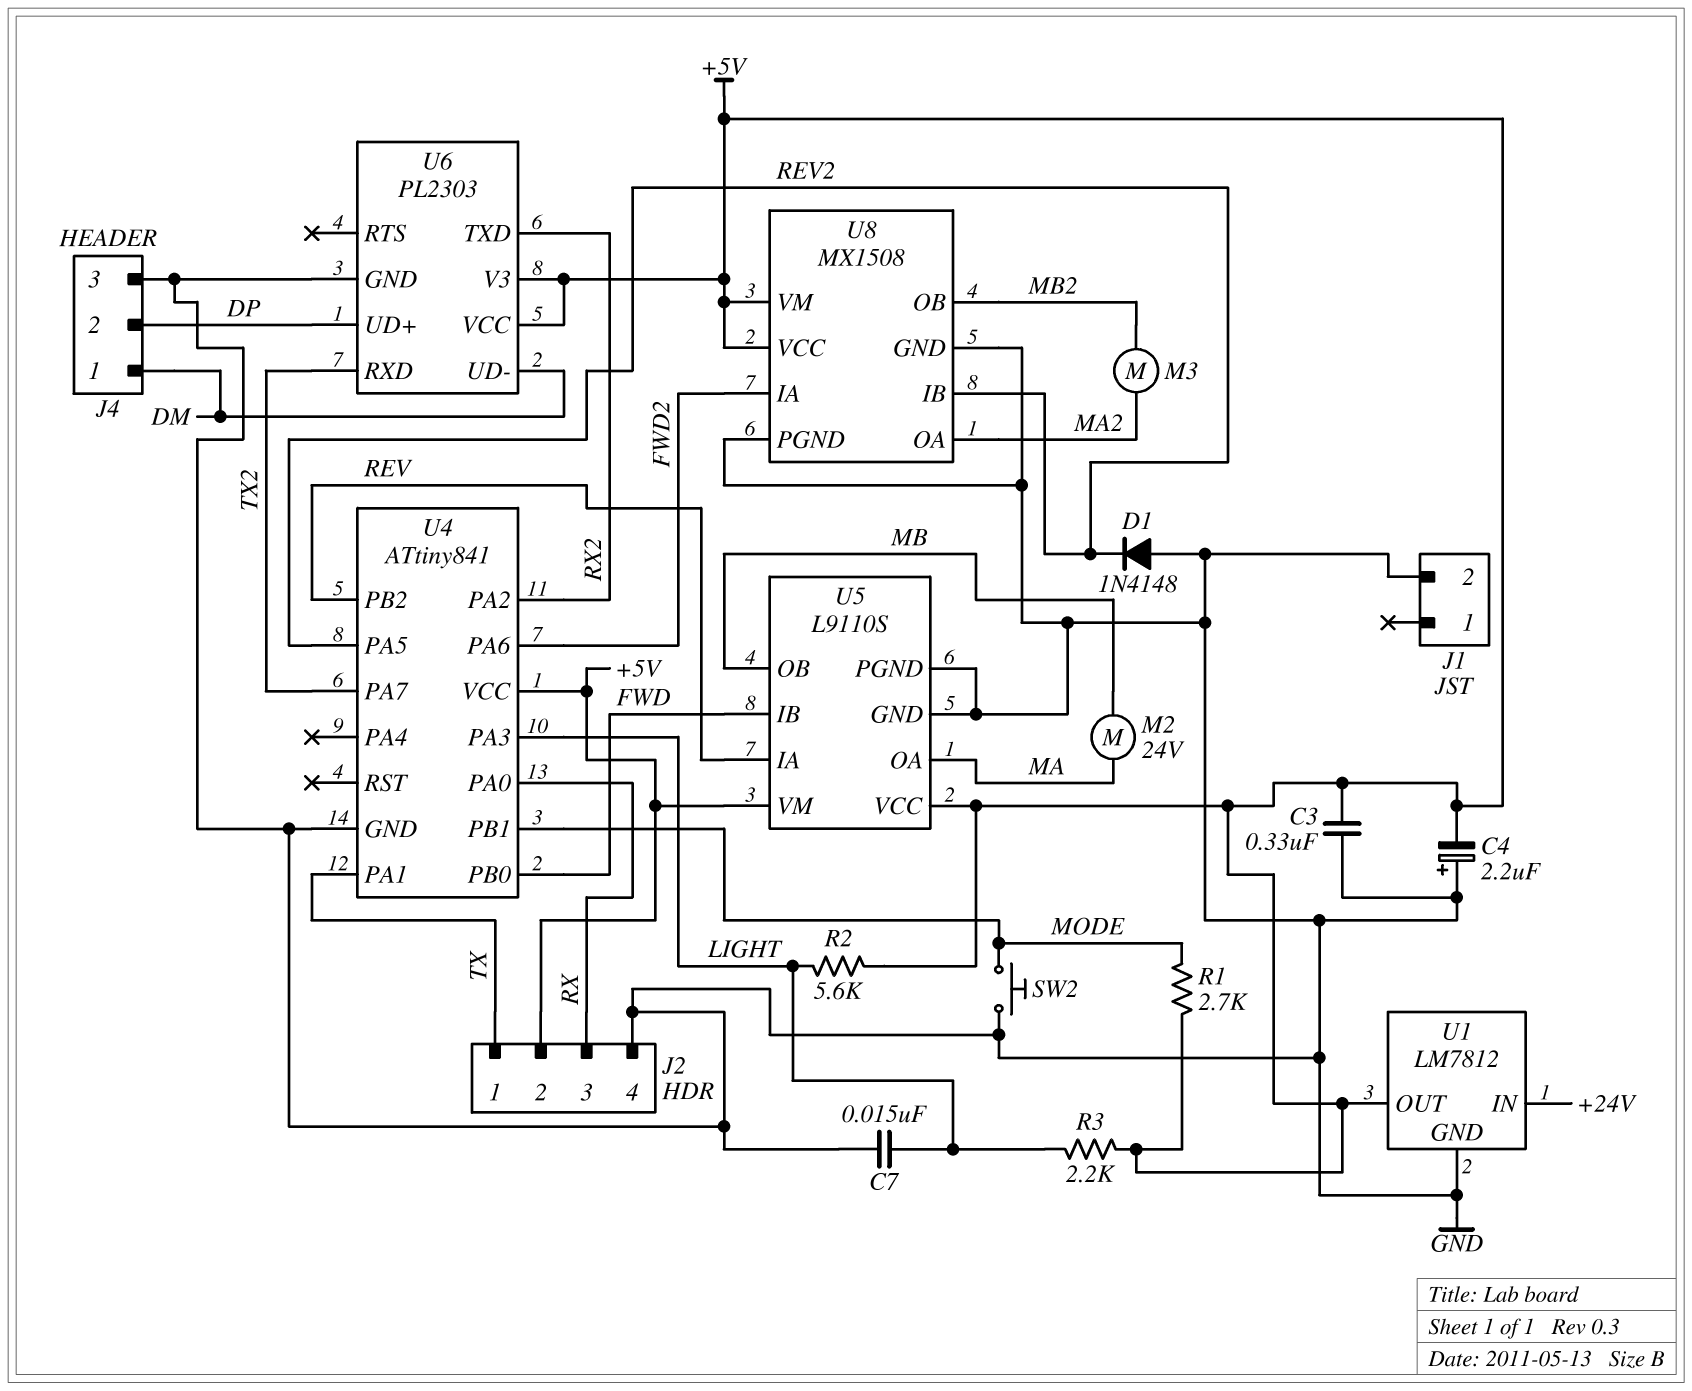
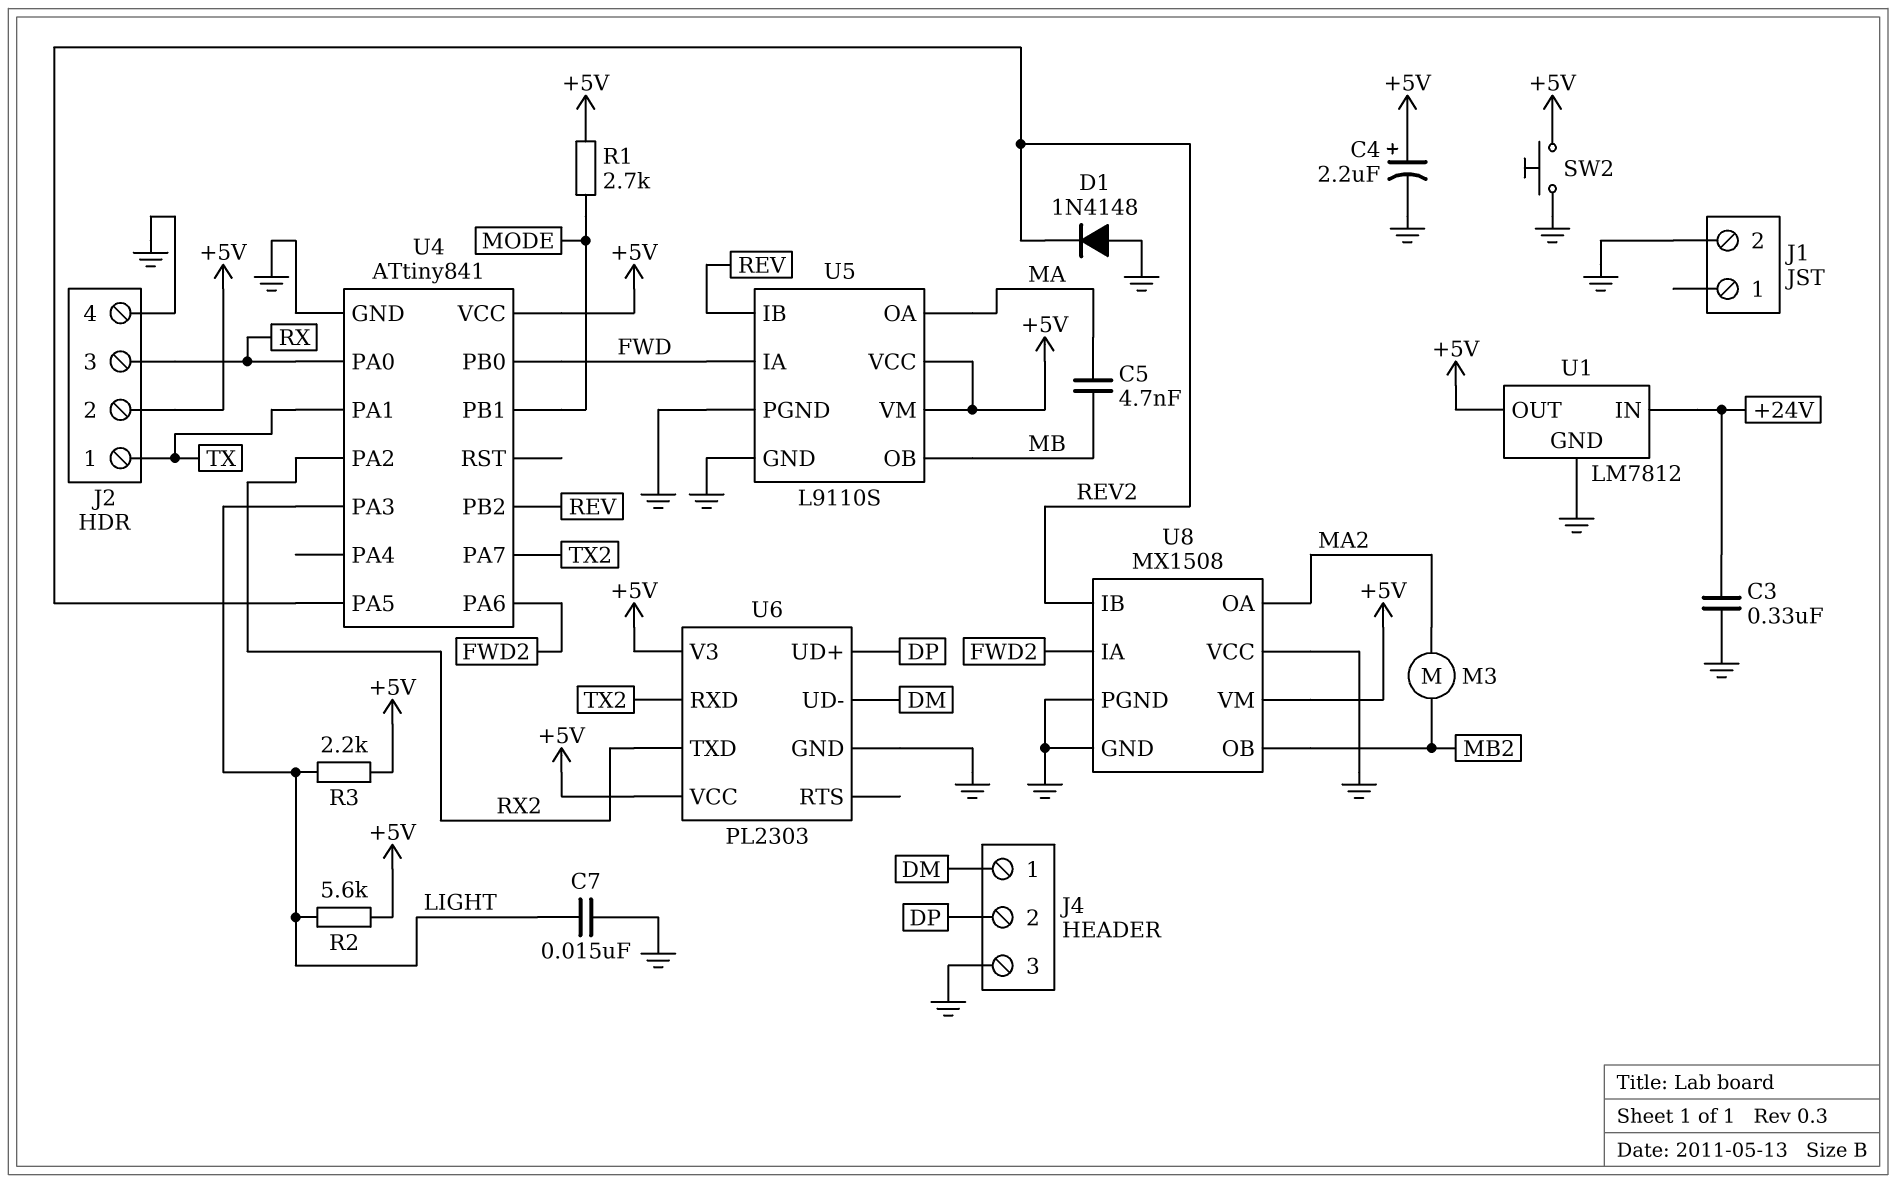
C3: 330nF (+5V, GND) -> 330nF (+24V, GND)
C4: 2.2uF (plus GND, minus +5V) -> 2.2uF (plus +5V, minus GND)
C5: none -> 4.7nF (MA, MB)
M2: motor 24V (MA, MB) -> none
SW2: button (GND, MODE) -> button (+5V, GND)
U5 pin IA: REV -> FWD
U5 pin IB: FWD -> REV
U8 pin VCC: +5V -> GND

